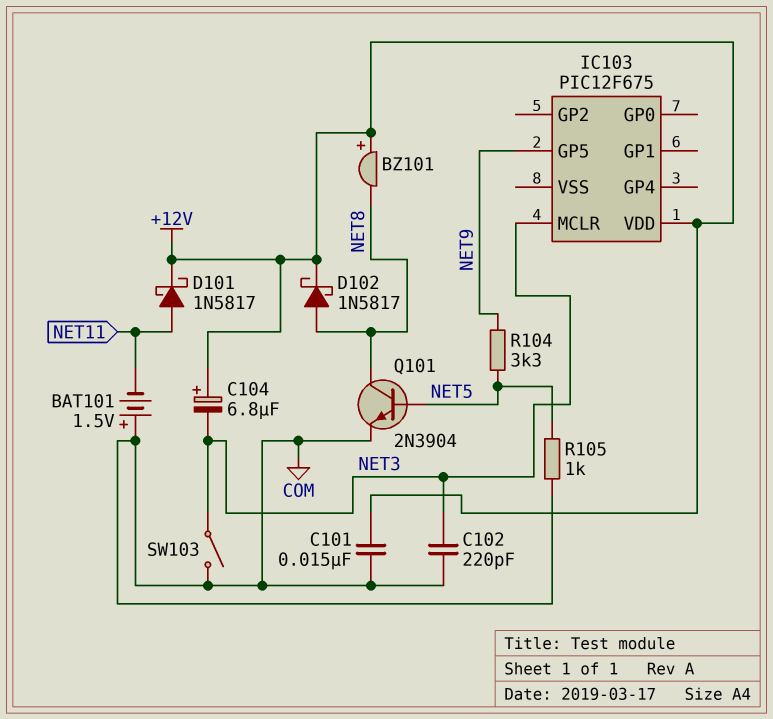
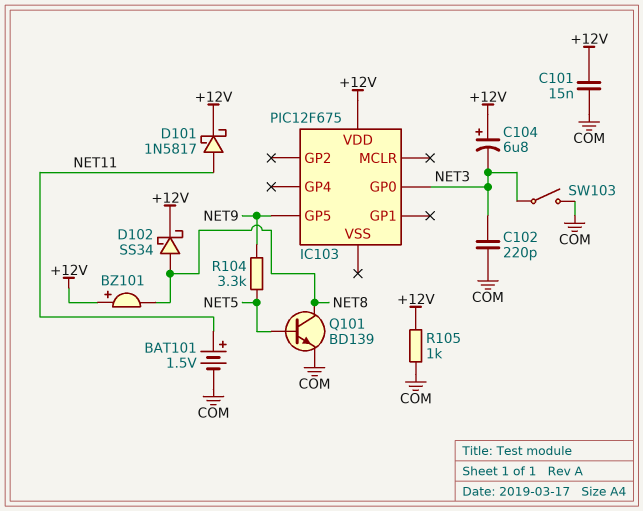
BAT101: 1.5V (plus COM, minus NET11) -> 1.5V (plus NET11, minus COM)
D102: schottky 1N5817 (A NET8, K +12V) -> schottky SS34 (A NET8, K +12V)
IC103 pin GP0: none -> NET3
IC103 pin MCLR: NET3 -> none
Q101: NPN 2N3904 (B NET5, C NET8, E COM) -> NPN BD139 (B NET5, C NET8, E COM)
R105: 1k (COM, NET5) -> 1k (+12V, COM)

